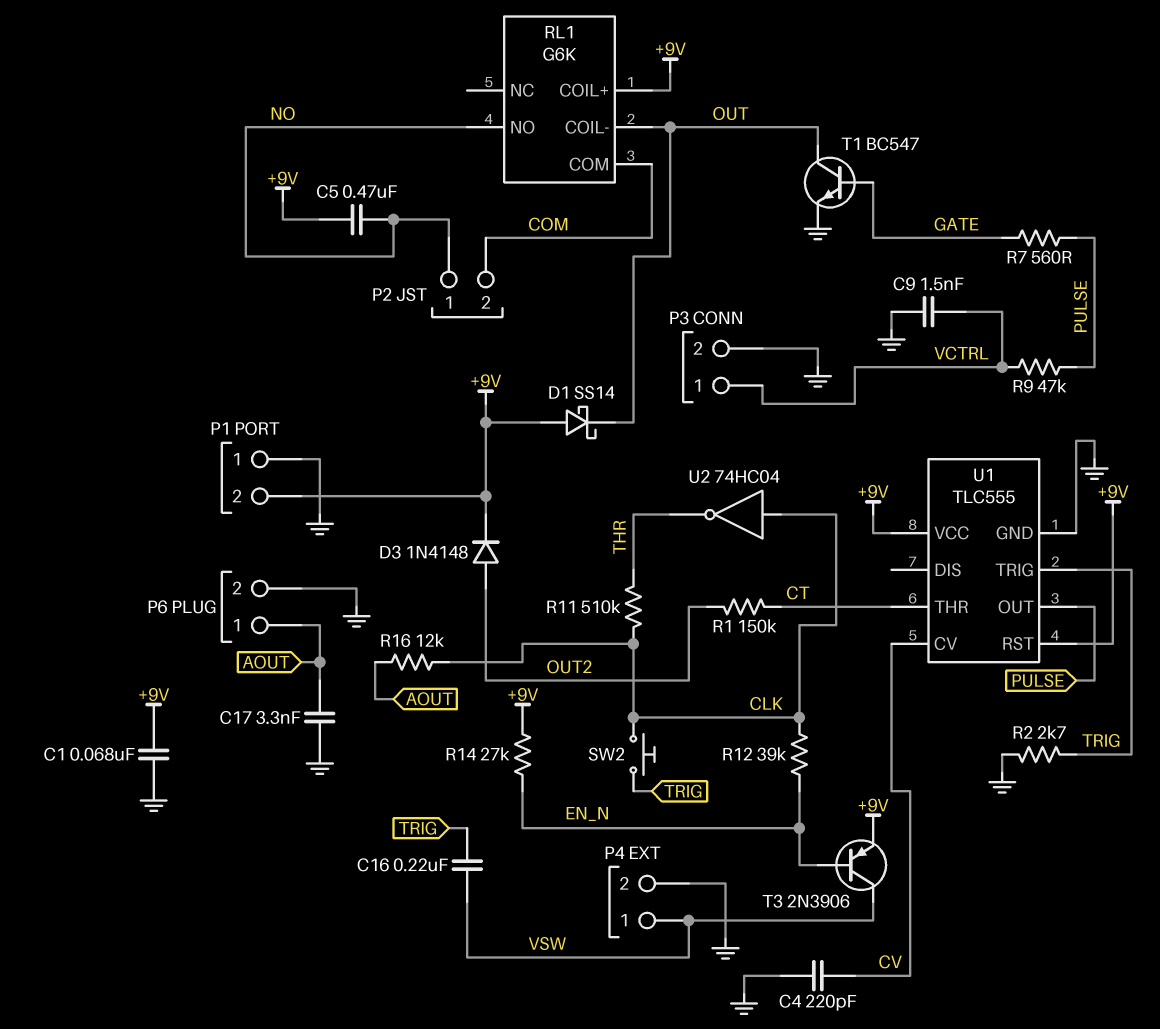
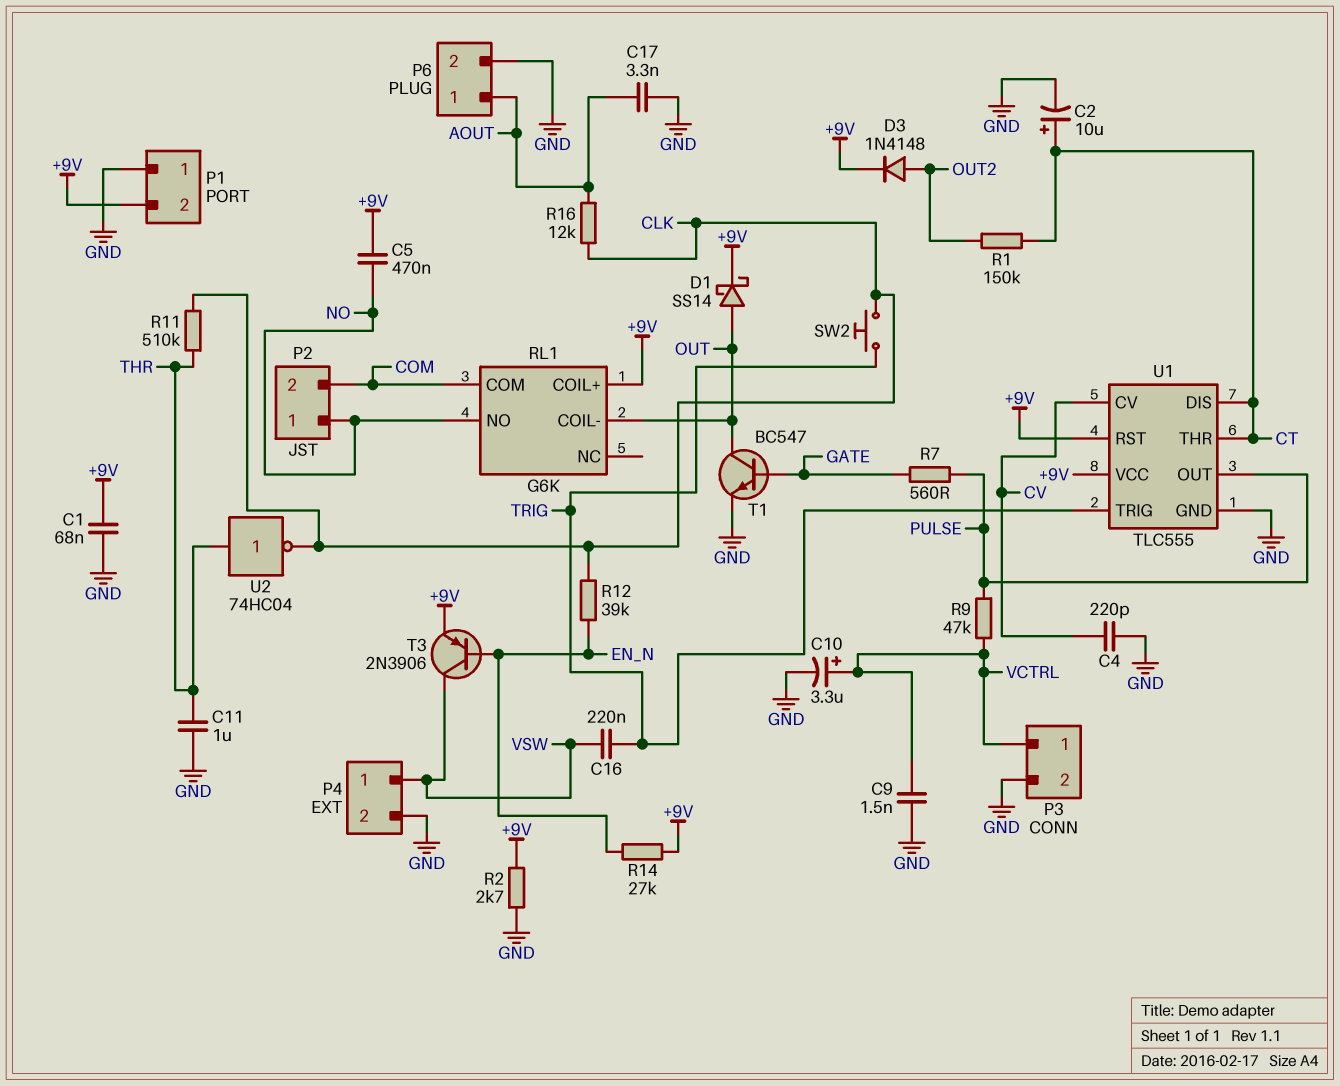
C2: none -> 10uF (plus CT, minus GND)
C10: none -> 3.3uF (plus VCTRL, minus GND)
C11: none -> 1uF (GND, THR)
D1: schottky SS14 (A +9V, K OUT) -> schottky SS14 (A OUT, K +9V)
R2: 2.7k (GND, TRIG) -> 2.7k (+9V, GND)
U1 pin DIS: none -> CT
U2: NOT 74HC04 (in CLK, out THR) -> NOT 74HC04 (in THR, out CLK)

